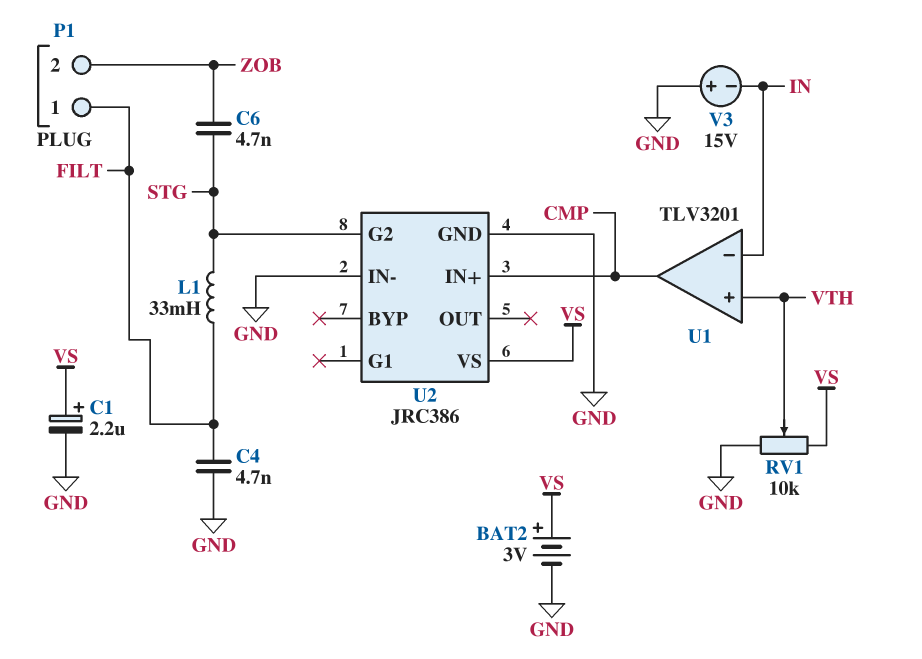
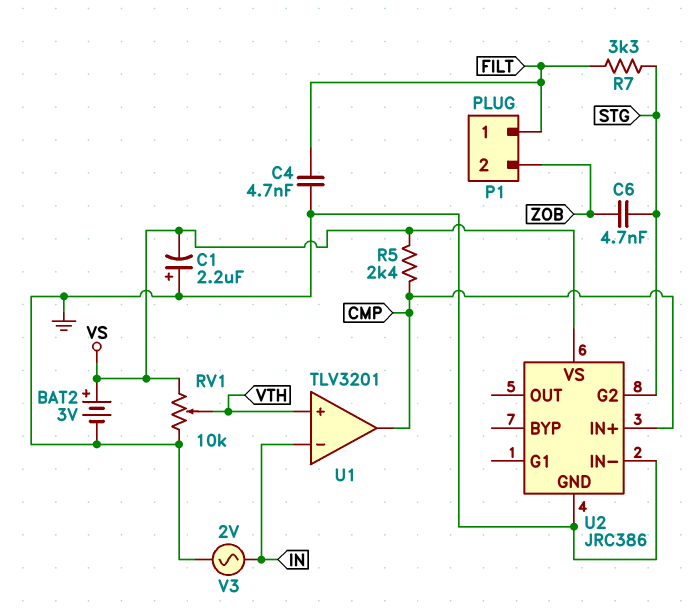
C1: 2.2uF (plus VS, minus GND) -> 2.2uF (plus GND, minus VS)
L1: 33mH (FILT, STG) -> none
R5: none -> 2.4k (CMP, VS)
R7: none -> 3.3k (FILT, STG)
V3: 15V (plus GND, minus IN) -> AC 2V (GND, IN)

